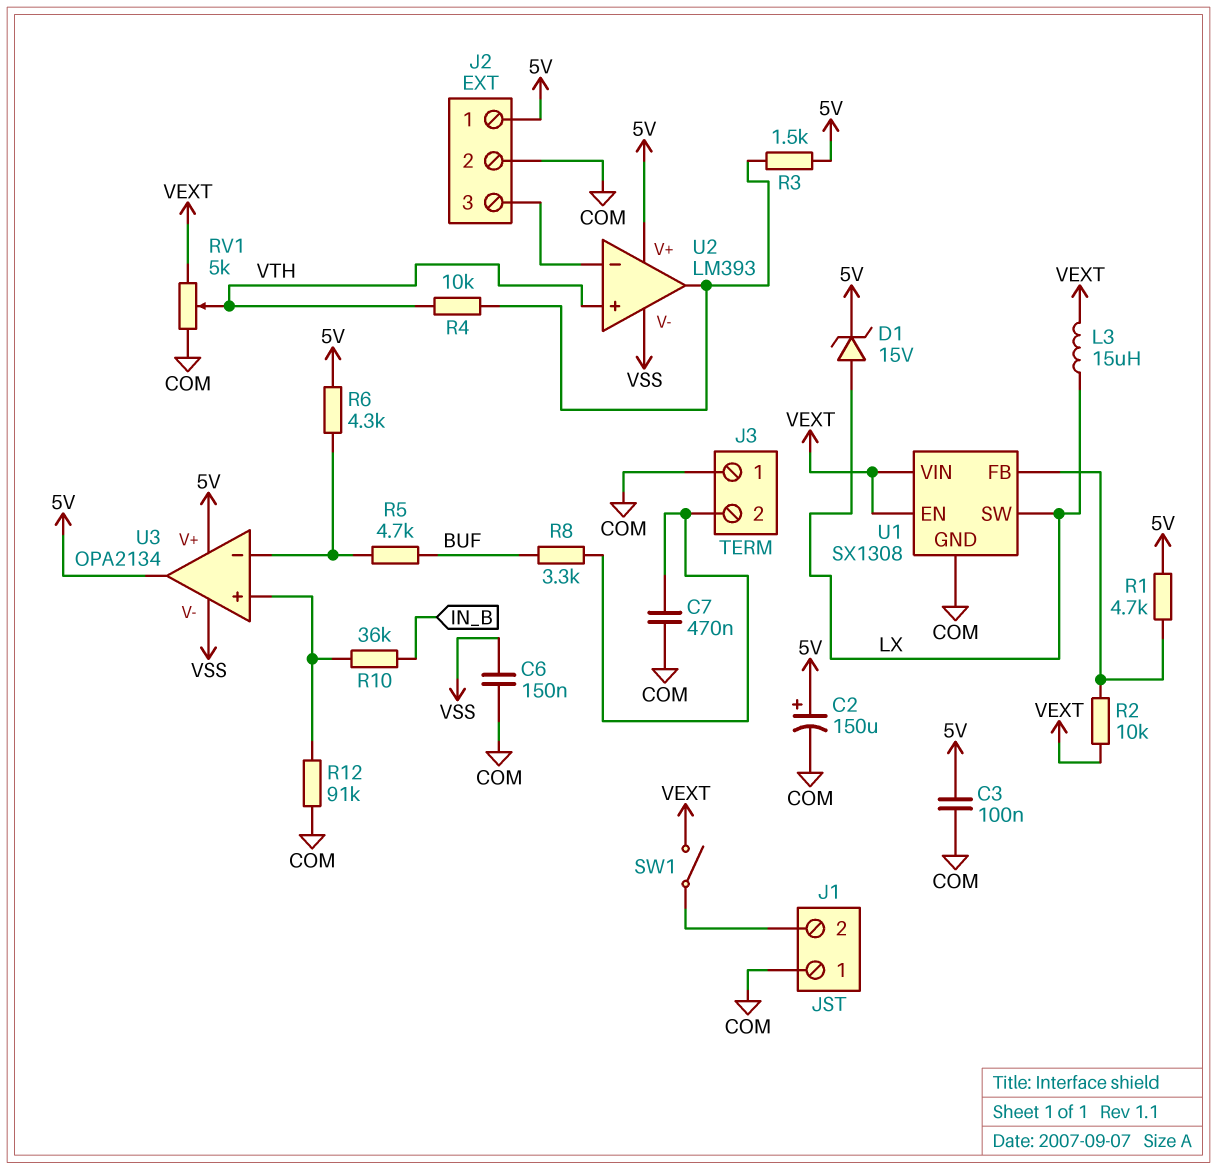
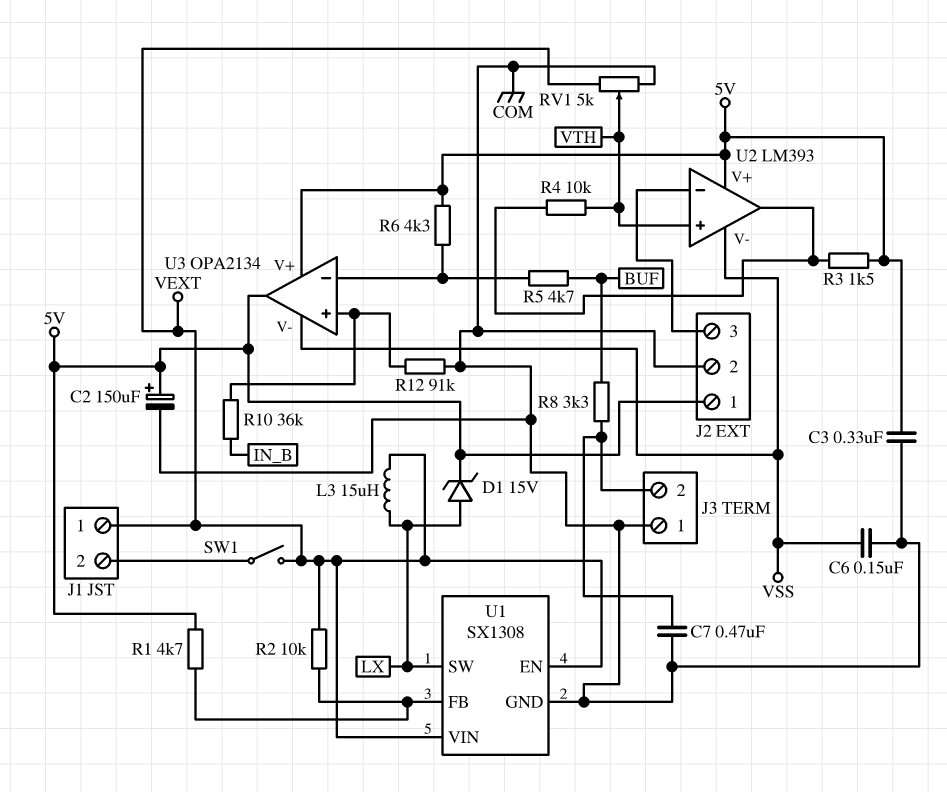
C3: 100nF (5V, COM) -> 330nF (5V, COM)
J1 pin 1: COM -> VEXT

